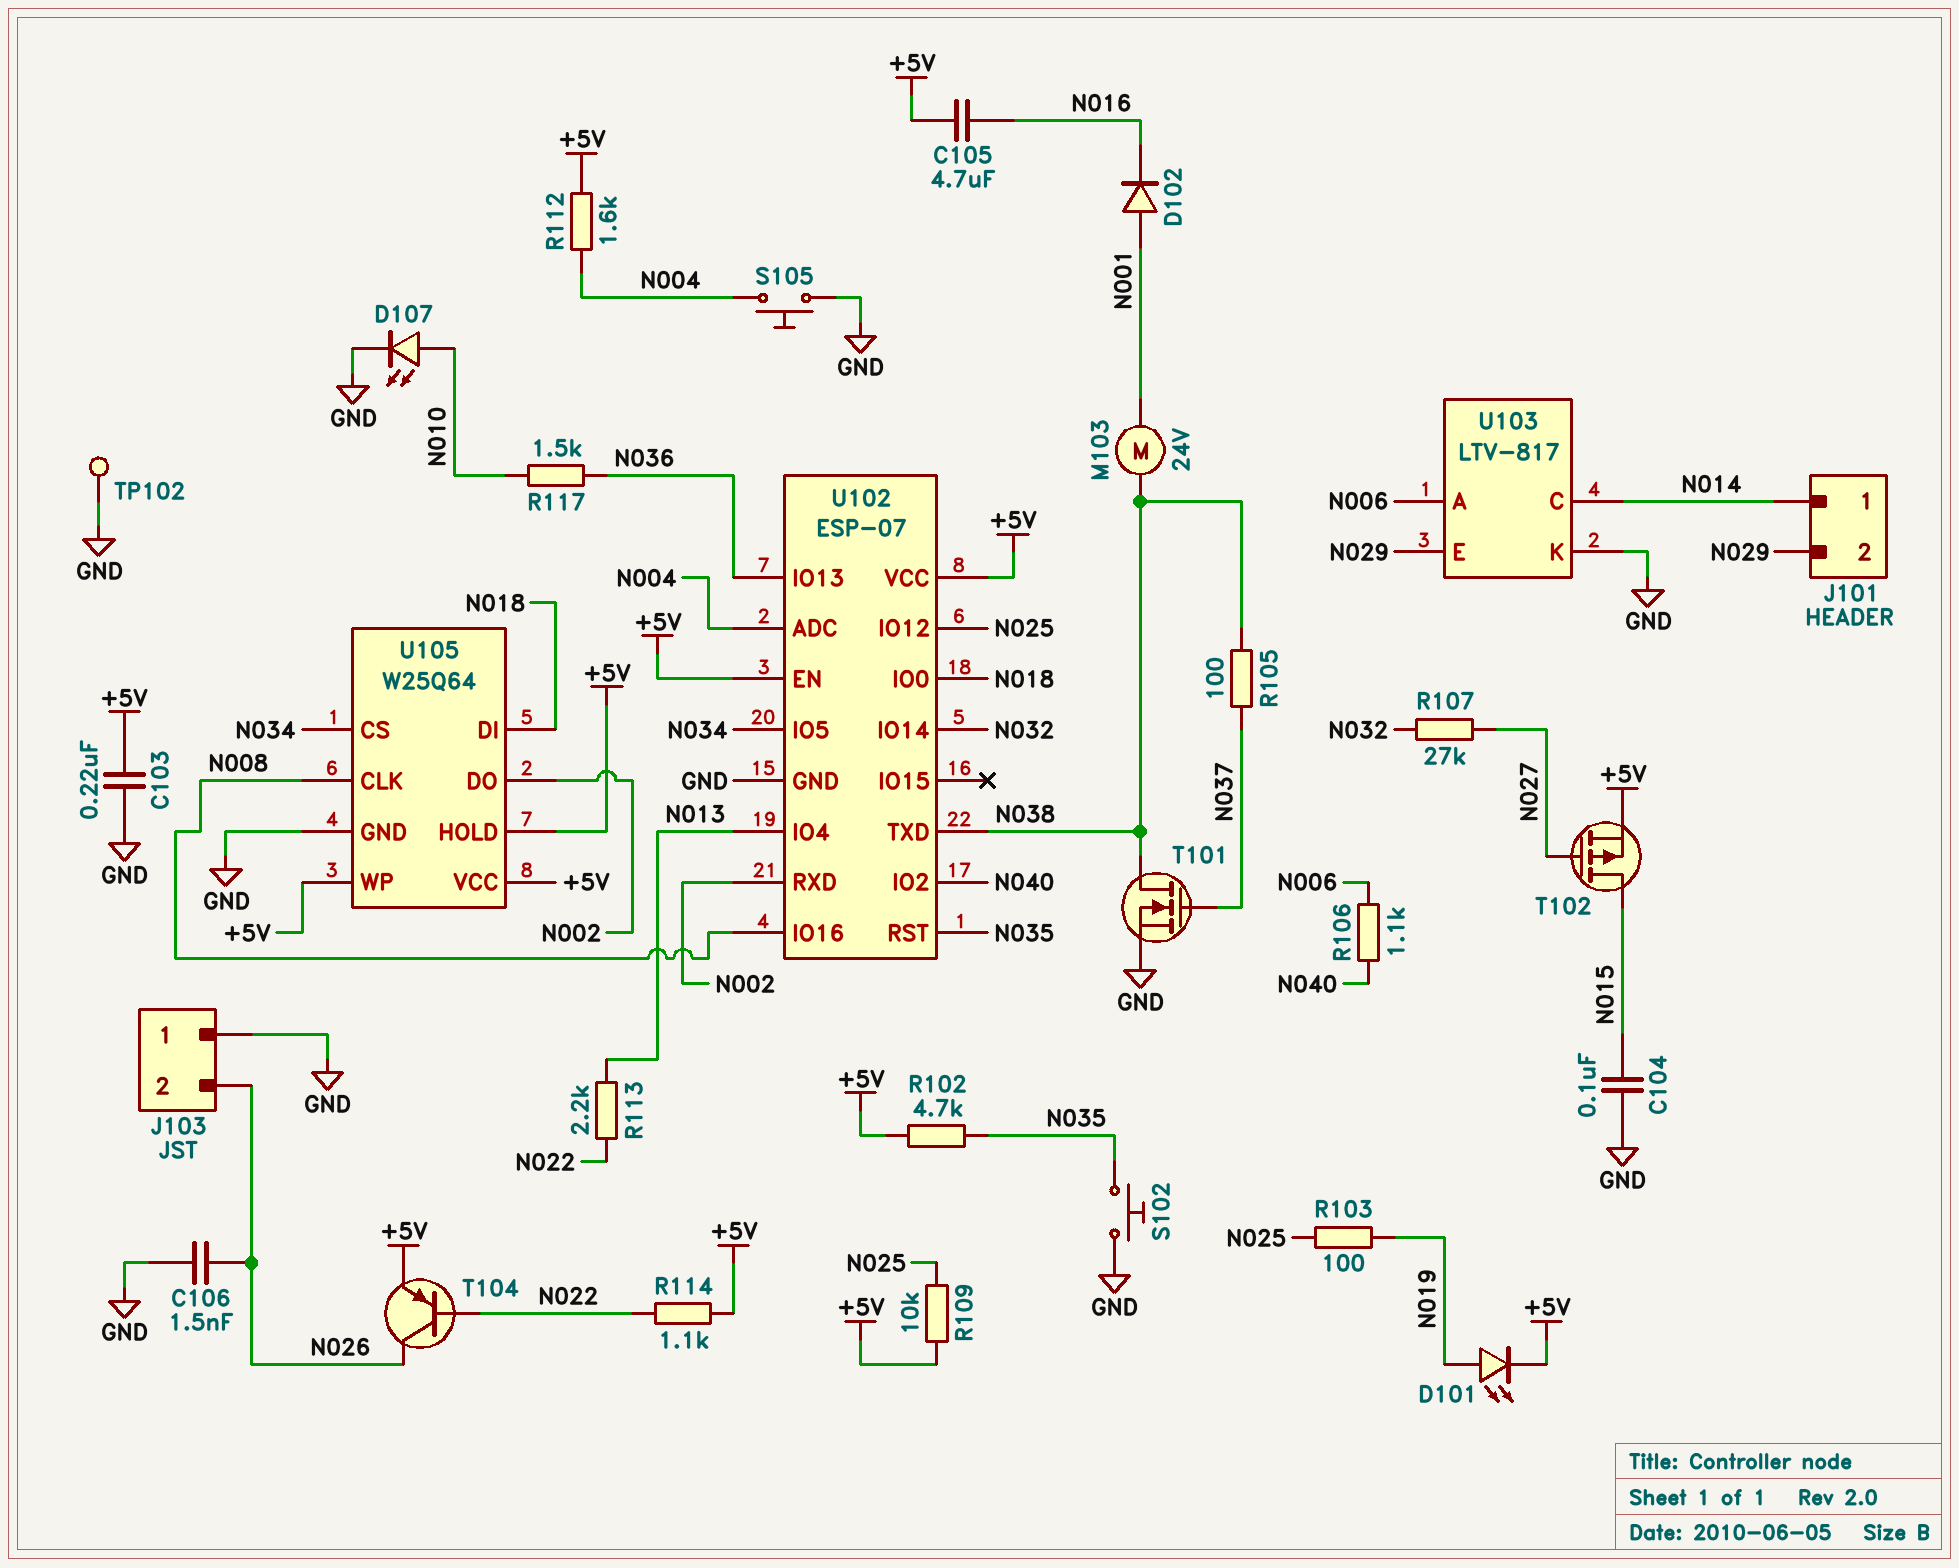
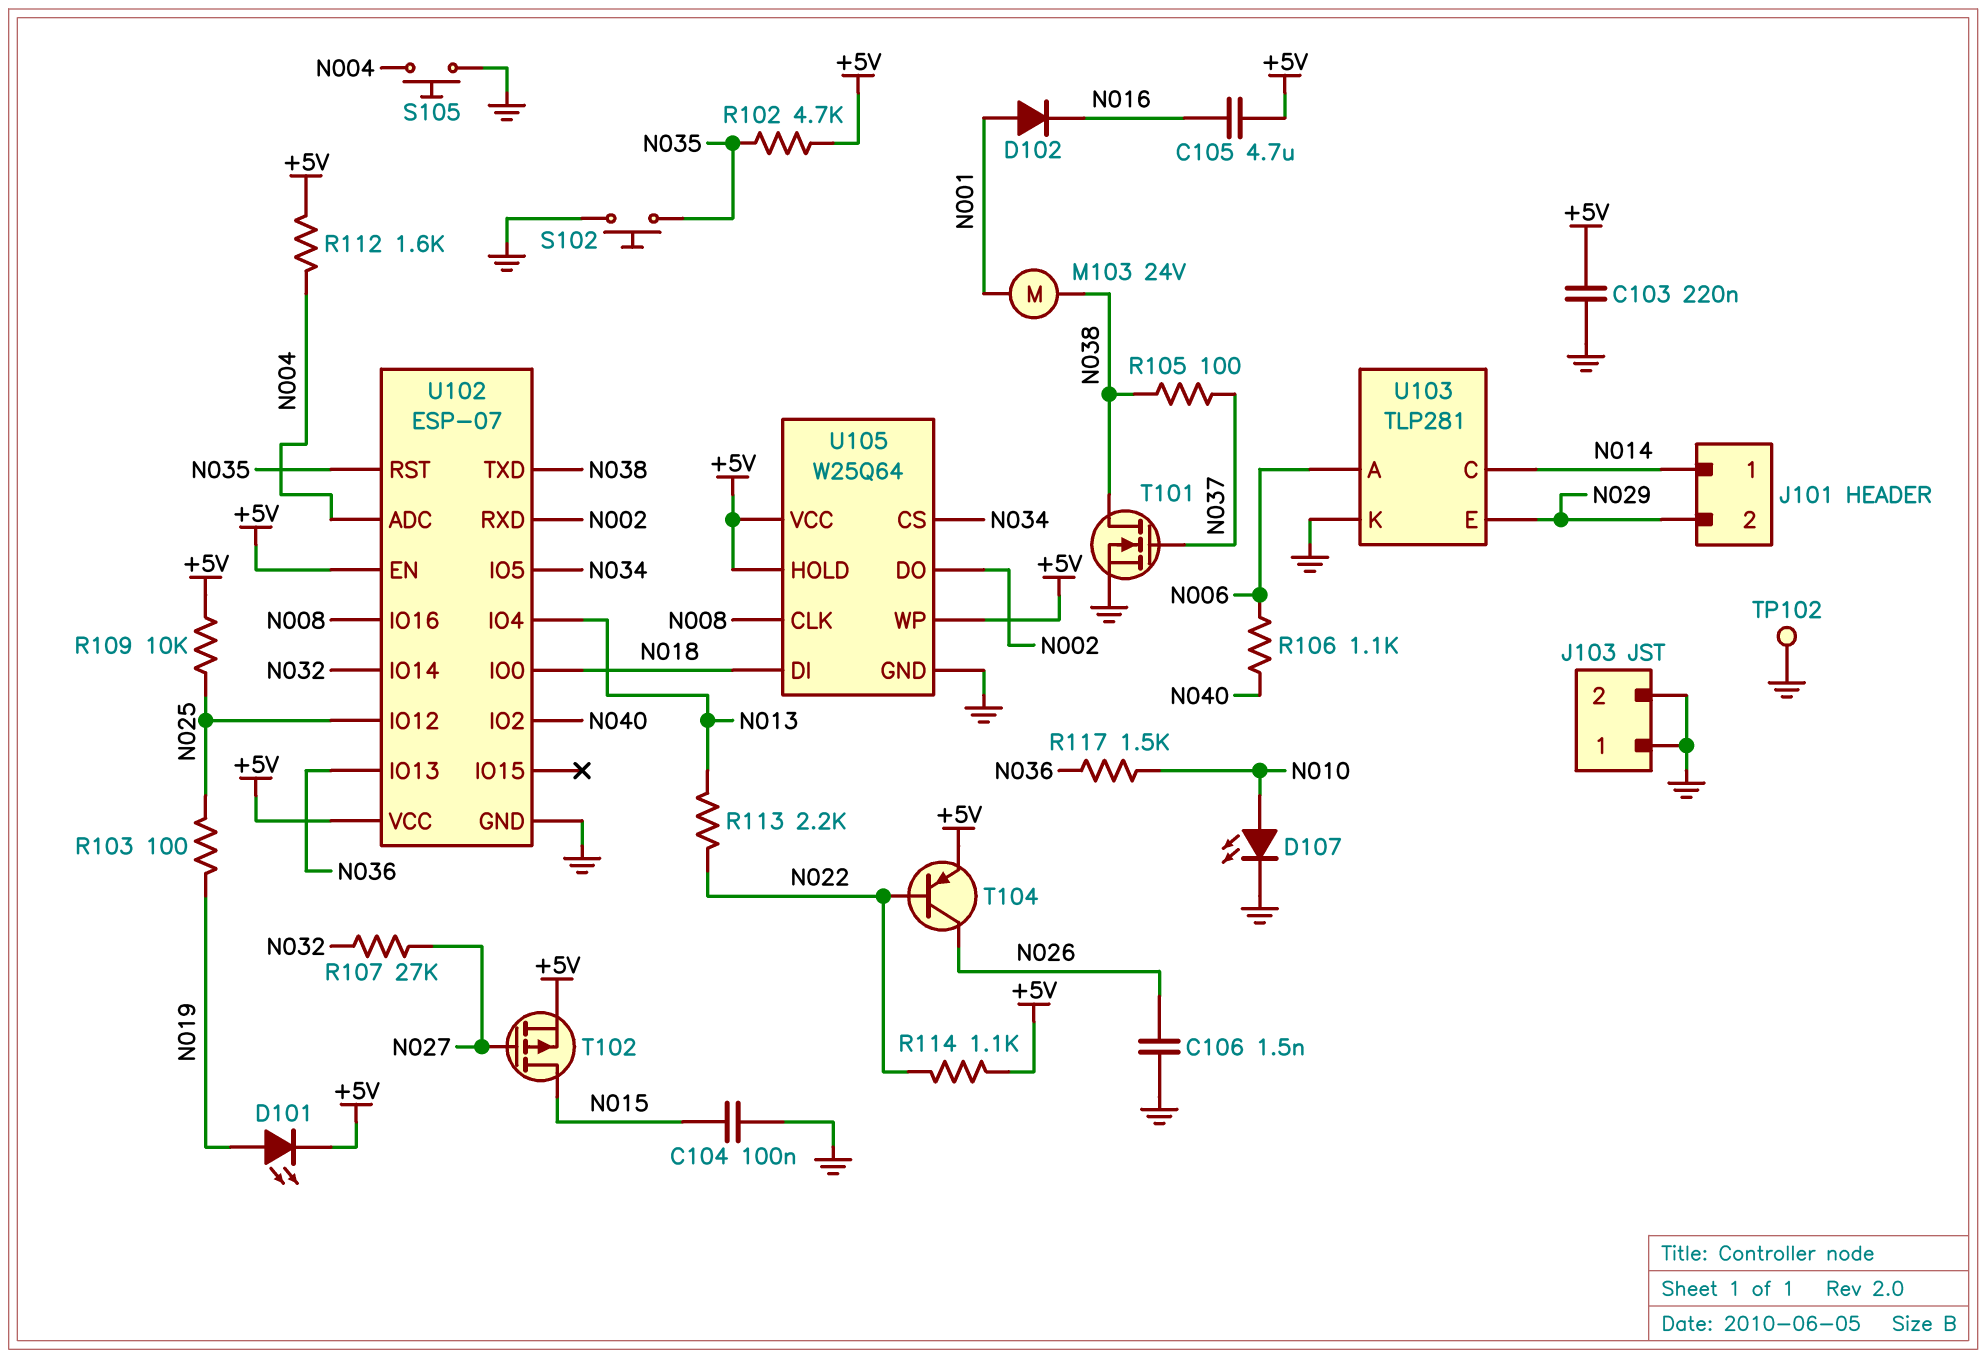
J103 pin 2: N026 -> GND
U103: LTV-817 -> TLP281

